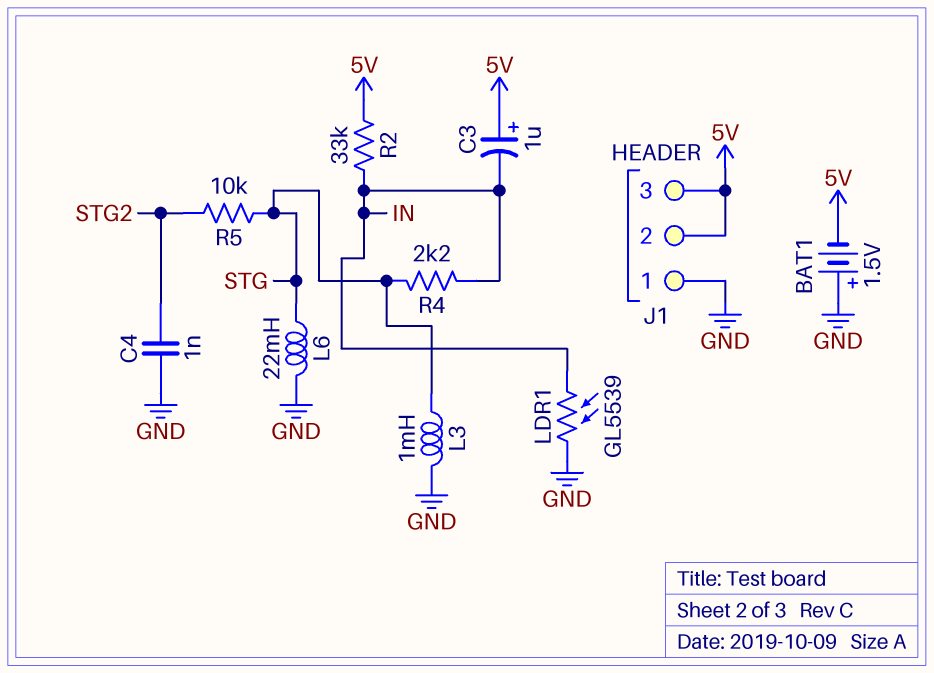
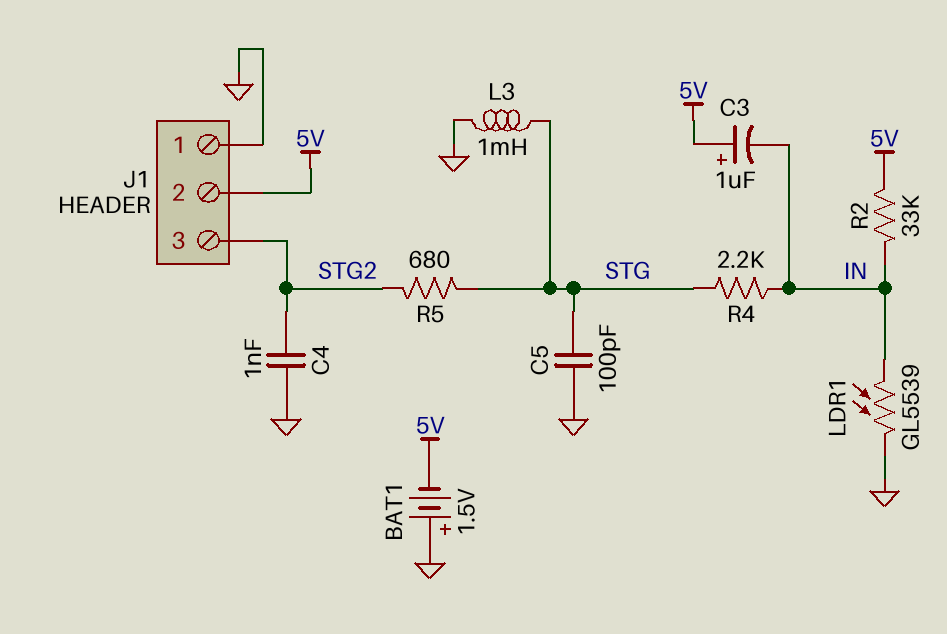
C5: none -> 100pF (GND, STG)
J1 pin 3: 5V -> STG2
L6: 22mH (GND, STG) -> none
R5: 10k (STG, STG2) -> 680 (STG, STG2)

